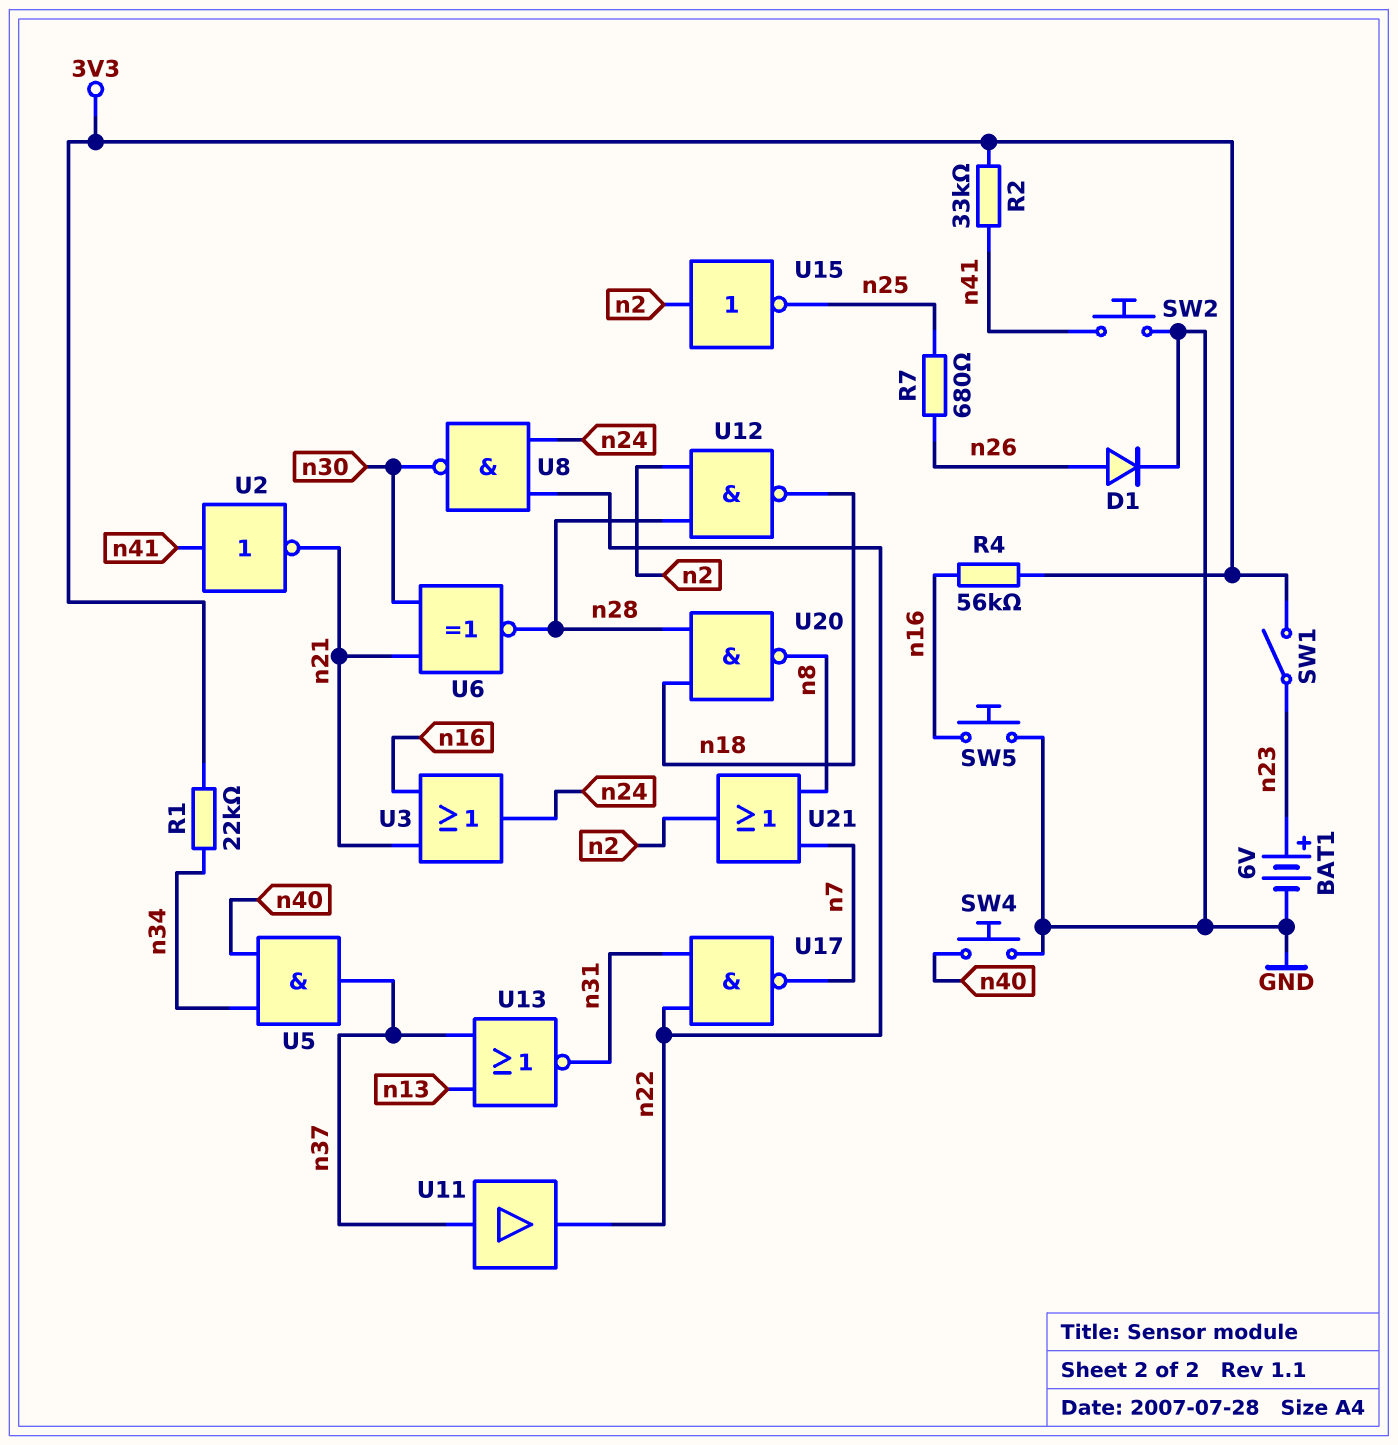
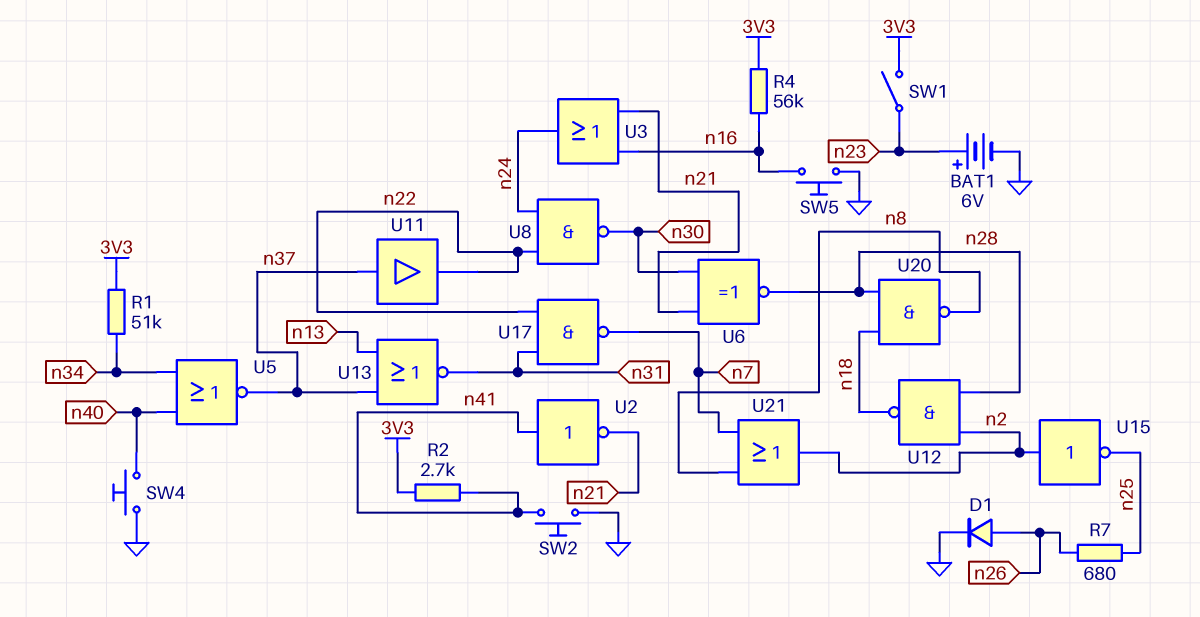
R1: 22k (3V3, n34) -> 51k (3V3, n34)
R2: 33k (3V3, n41) -> 2.7k (3V3, n41)
U5: AND (in n34, in n40, out n37) -> NOR (in n34, in n40, out n37)

